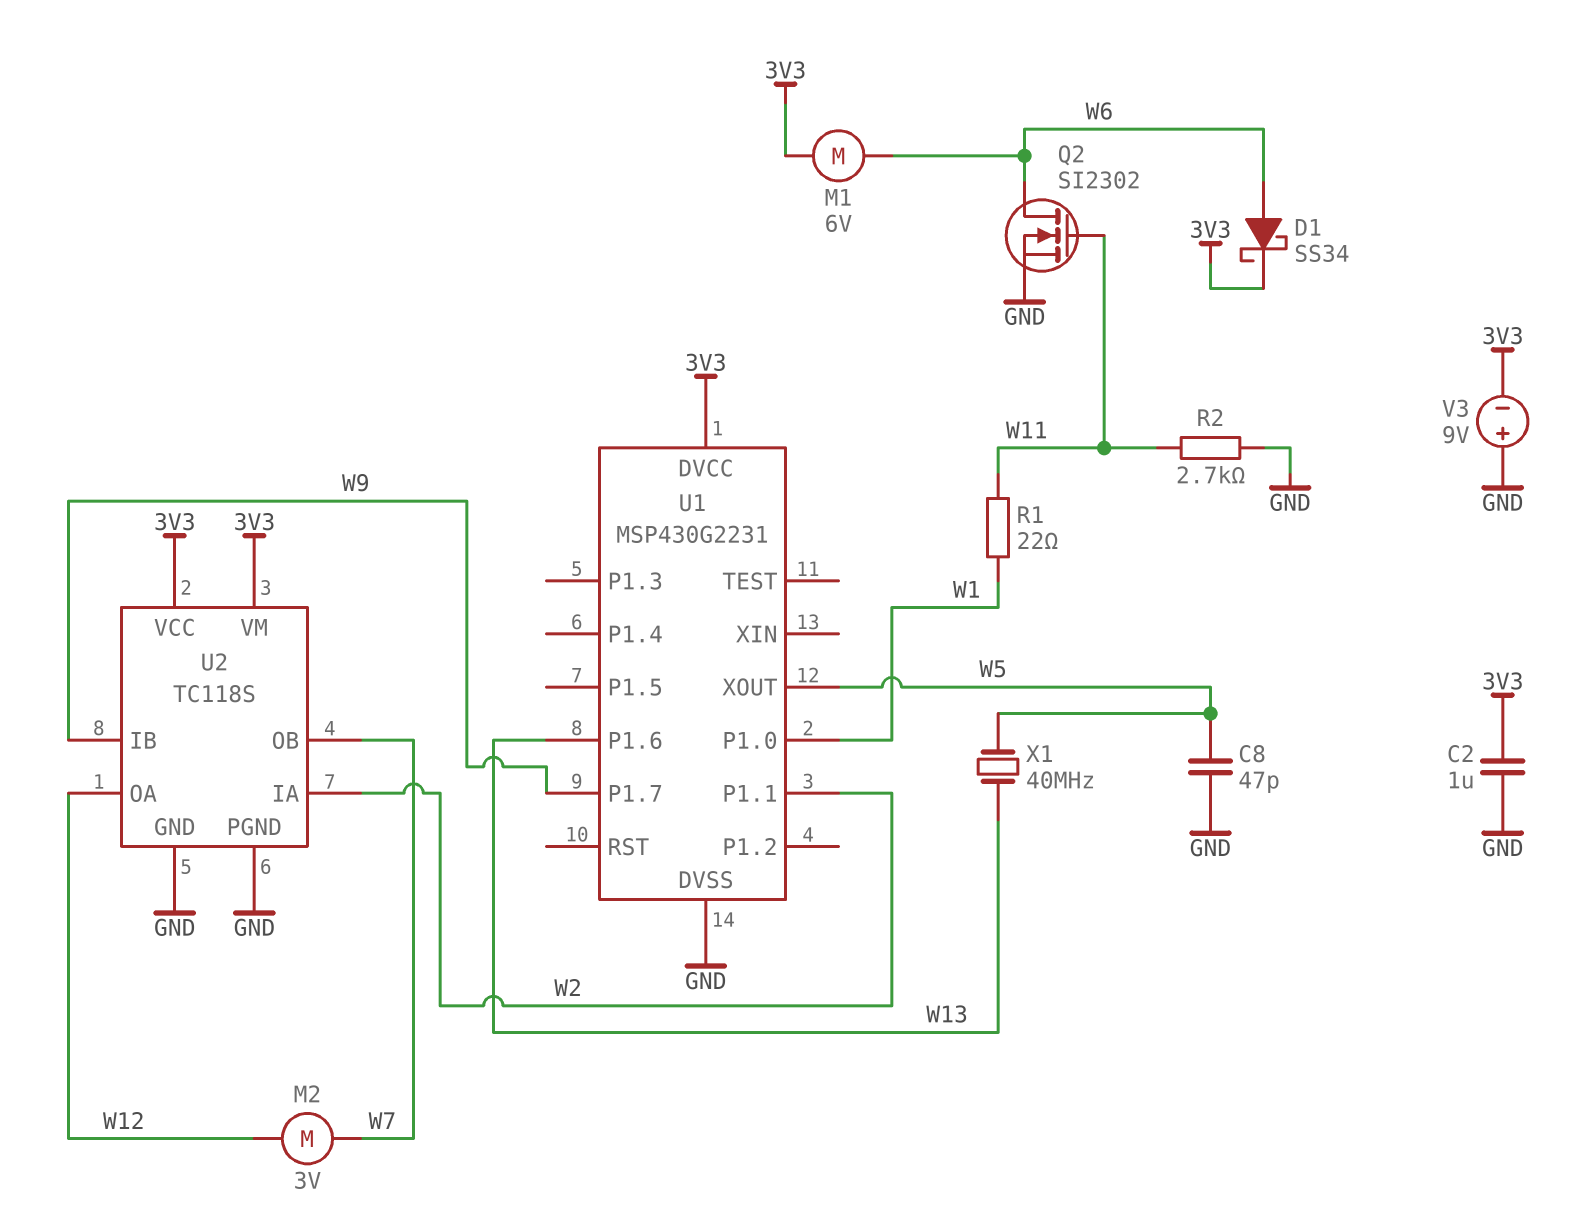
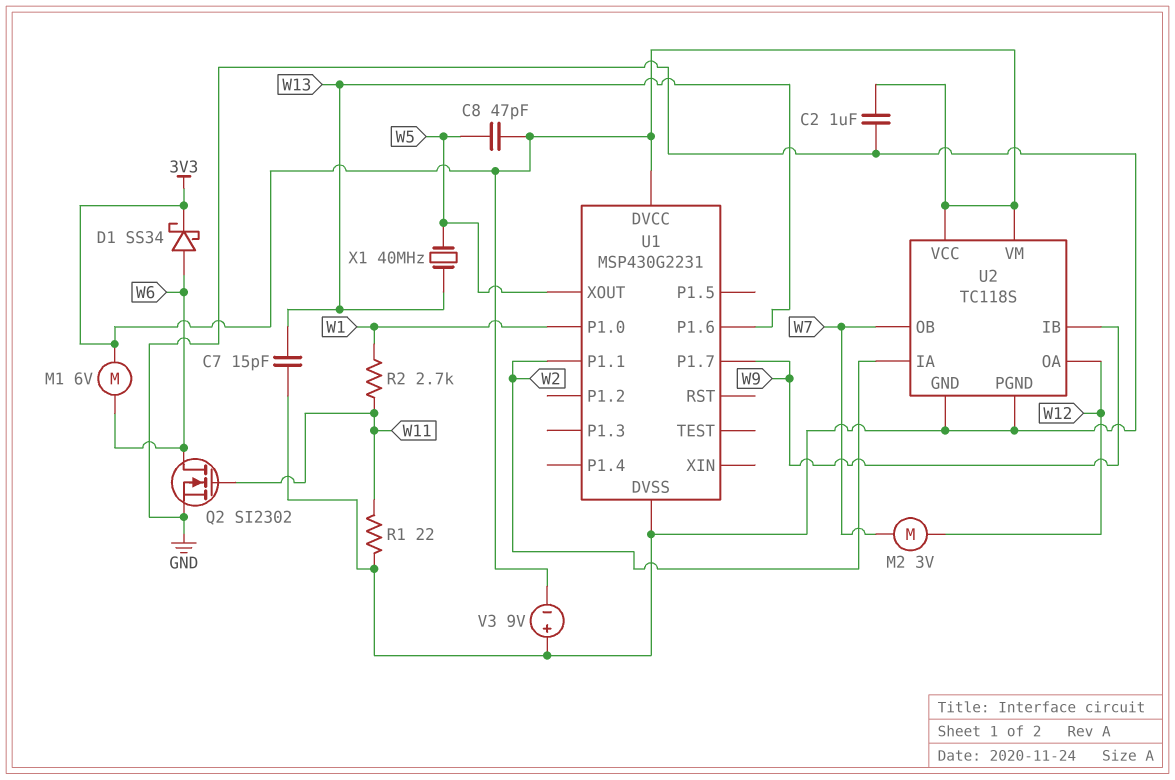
C7: none -> 15pF (GND, W13)
C8: 47pF (GND, W5) -> 47pF (3V3, W5)
R1: 22 (W1, W11) -> 22 (GND, W11)
R2: 2.7k (GND, W11) -> 2.7k (W1, W11)

